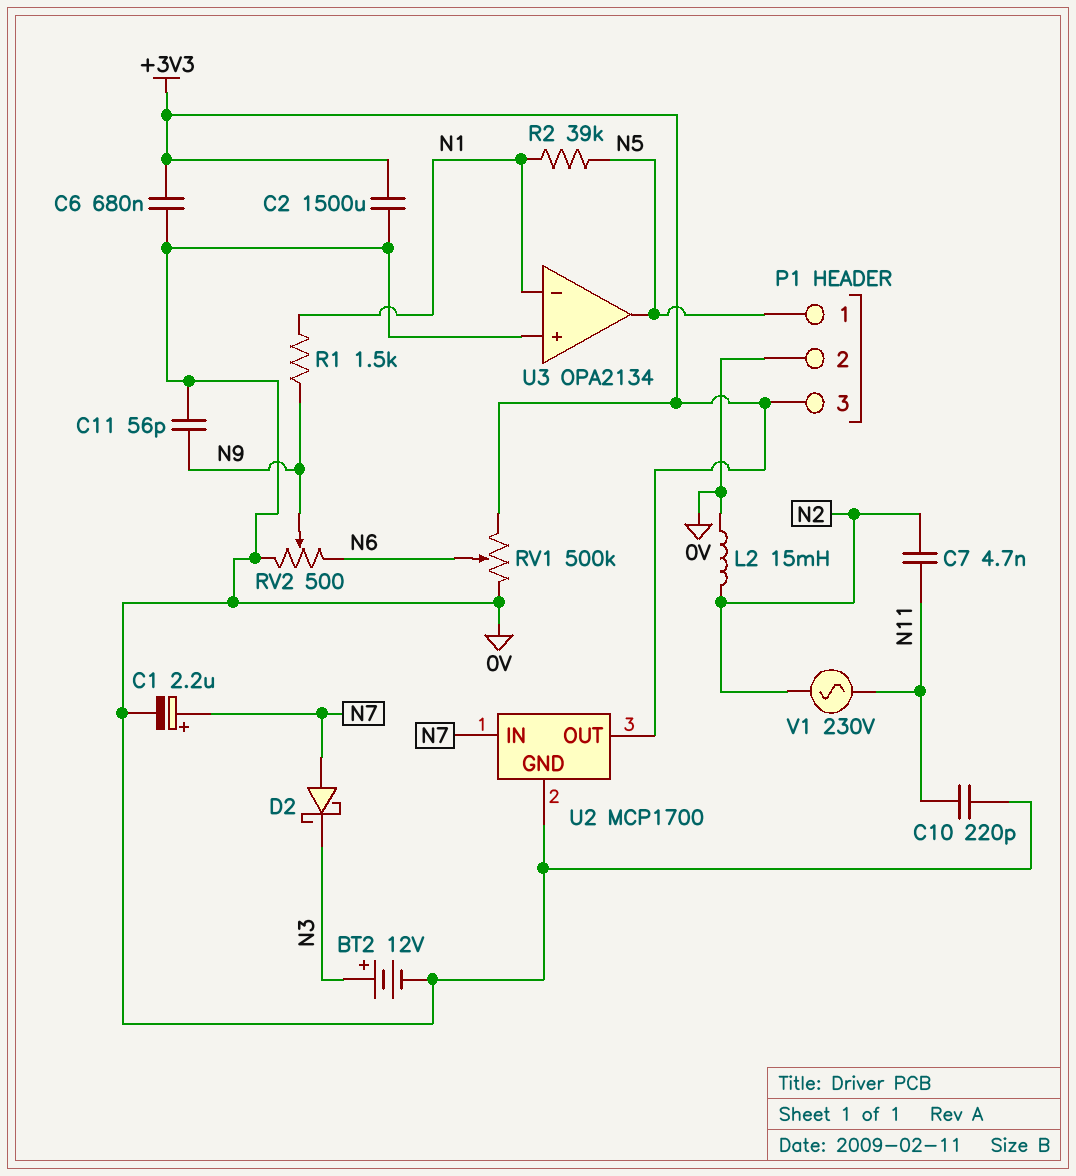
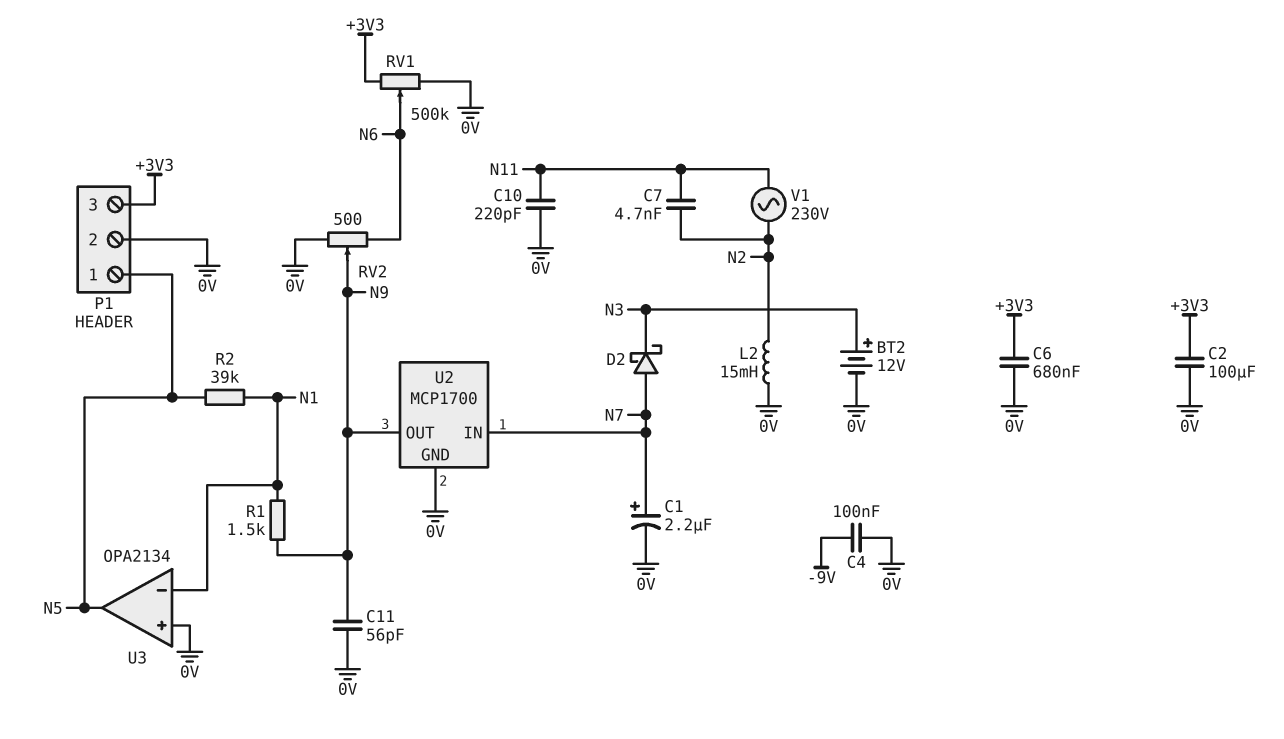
C2: 1500uF (+3V3, 0V) -> 100uF (+3V3, 0V)
C4: none -> 100nF (-9V, 0V)
U2 pin OUT: +3V3 -> N9

